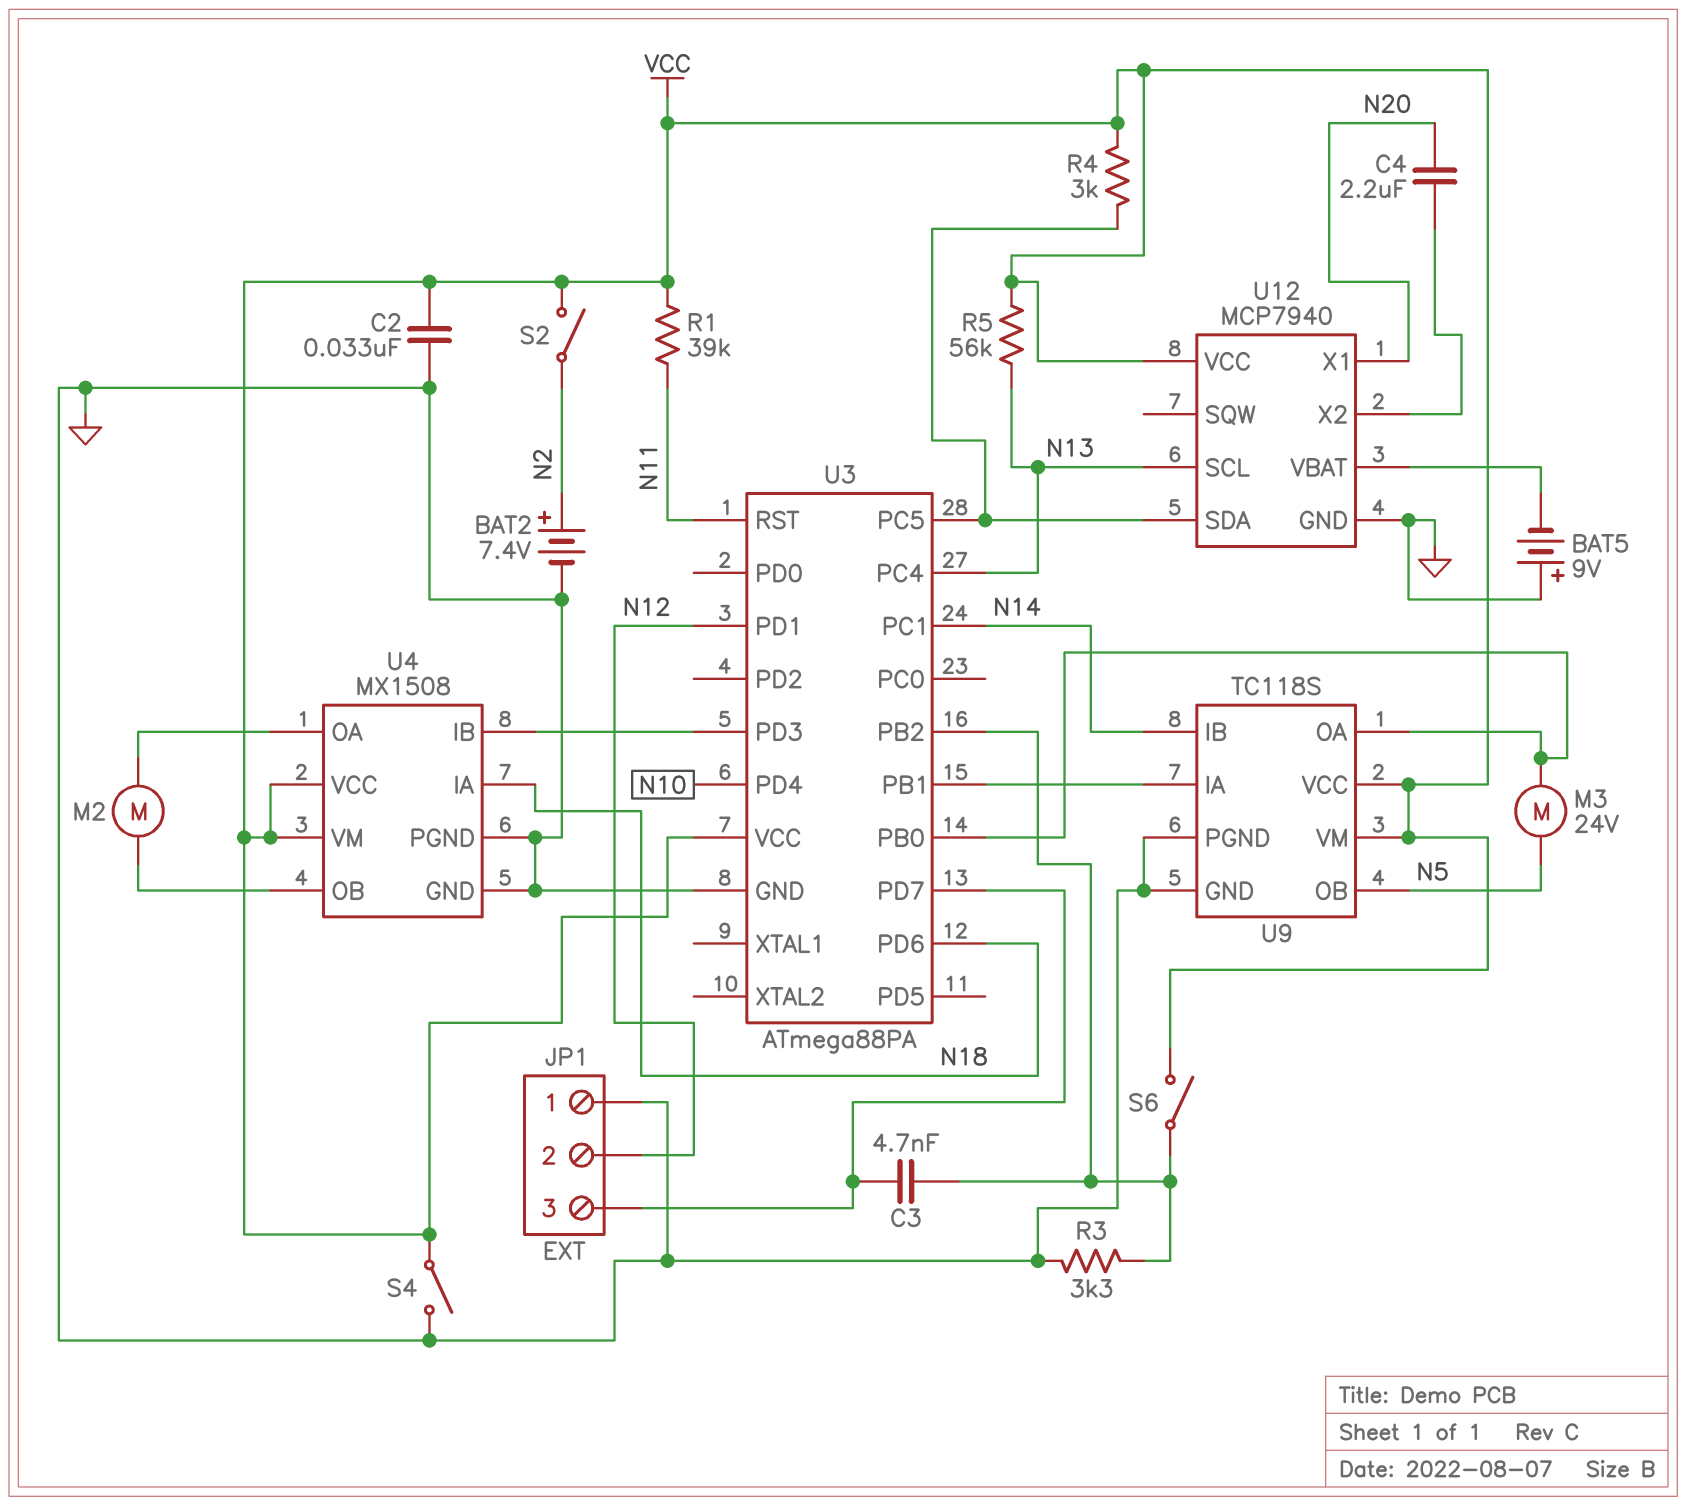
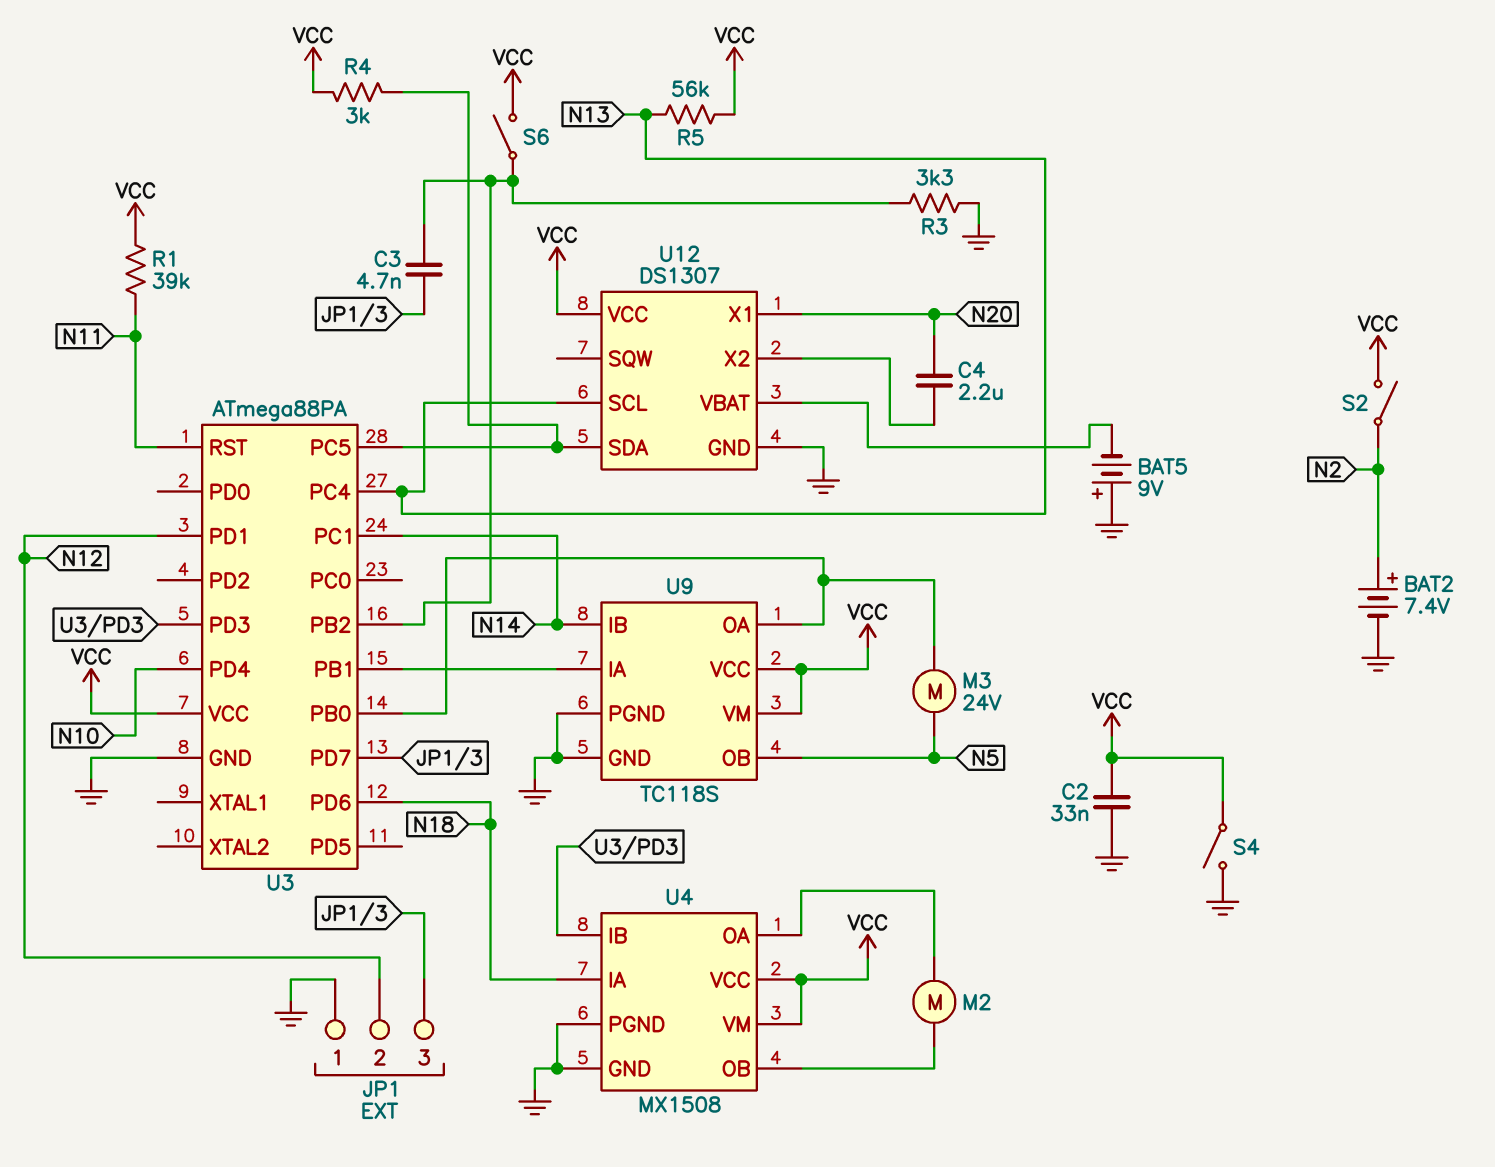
U12: MCP7940 -> DS1307

